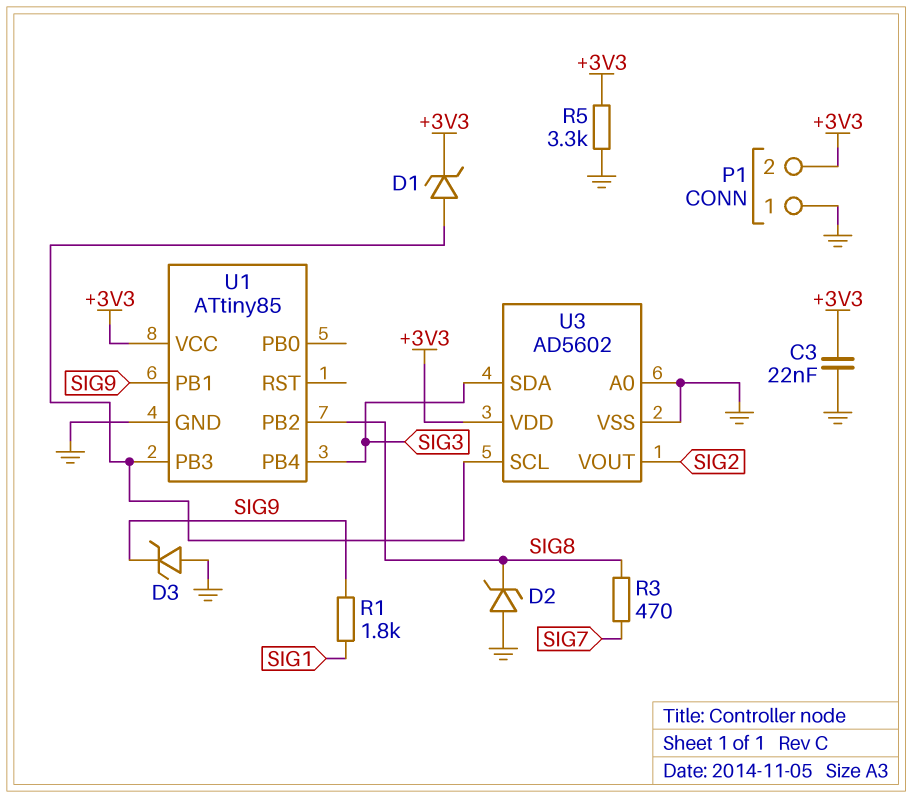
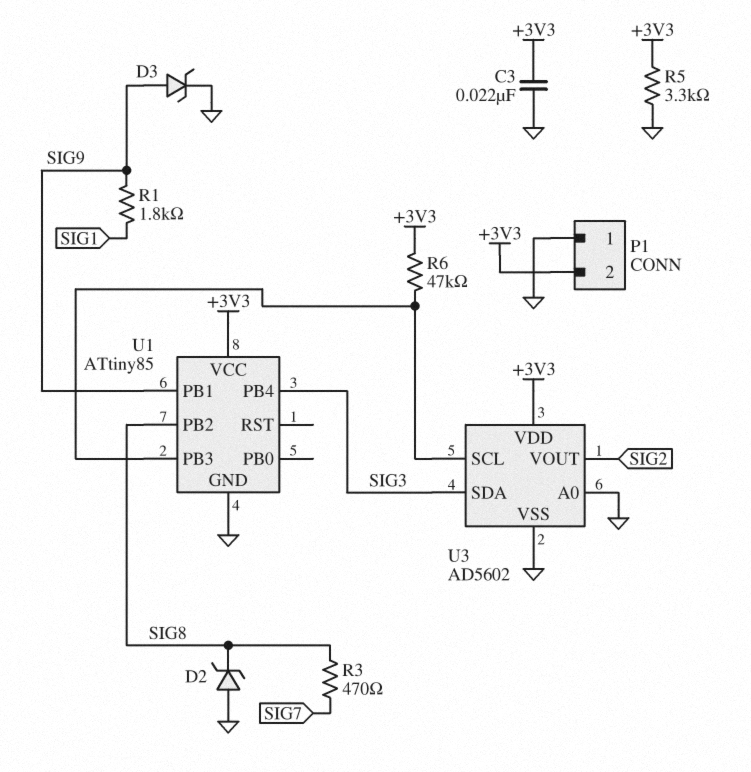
D1: zener (A U1/PB3, K +3V3) -> none
D3: zener (A GND, K SIG9) -> zener (A SIG9, K GND)
R6: none -> 47k (+3V3, U1/PB3)

